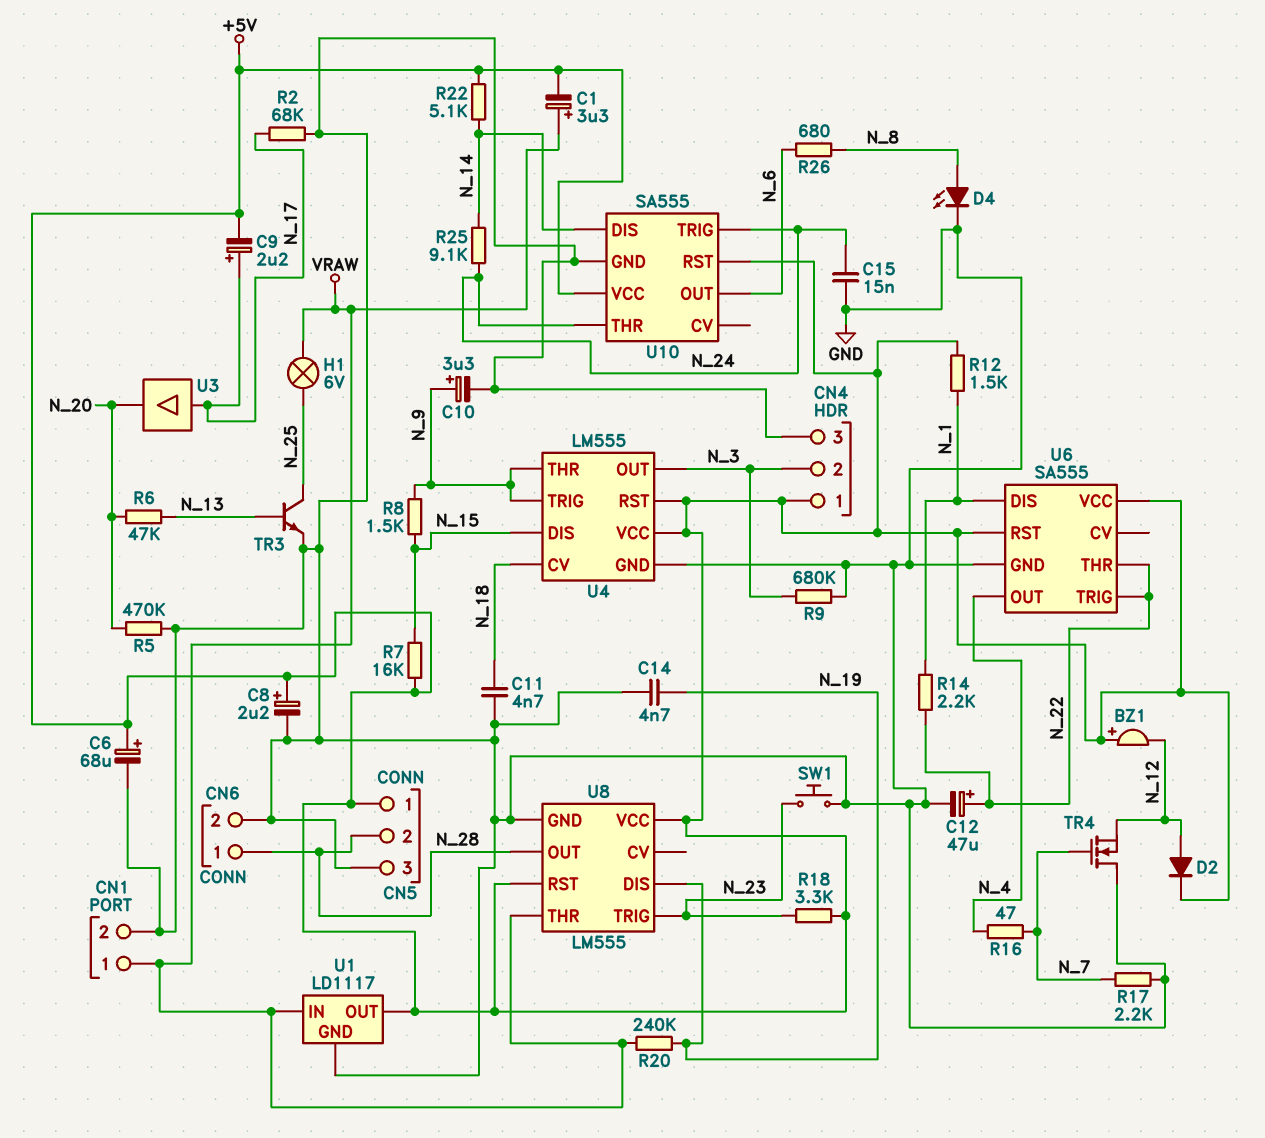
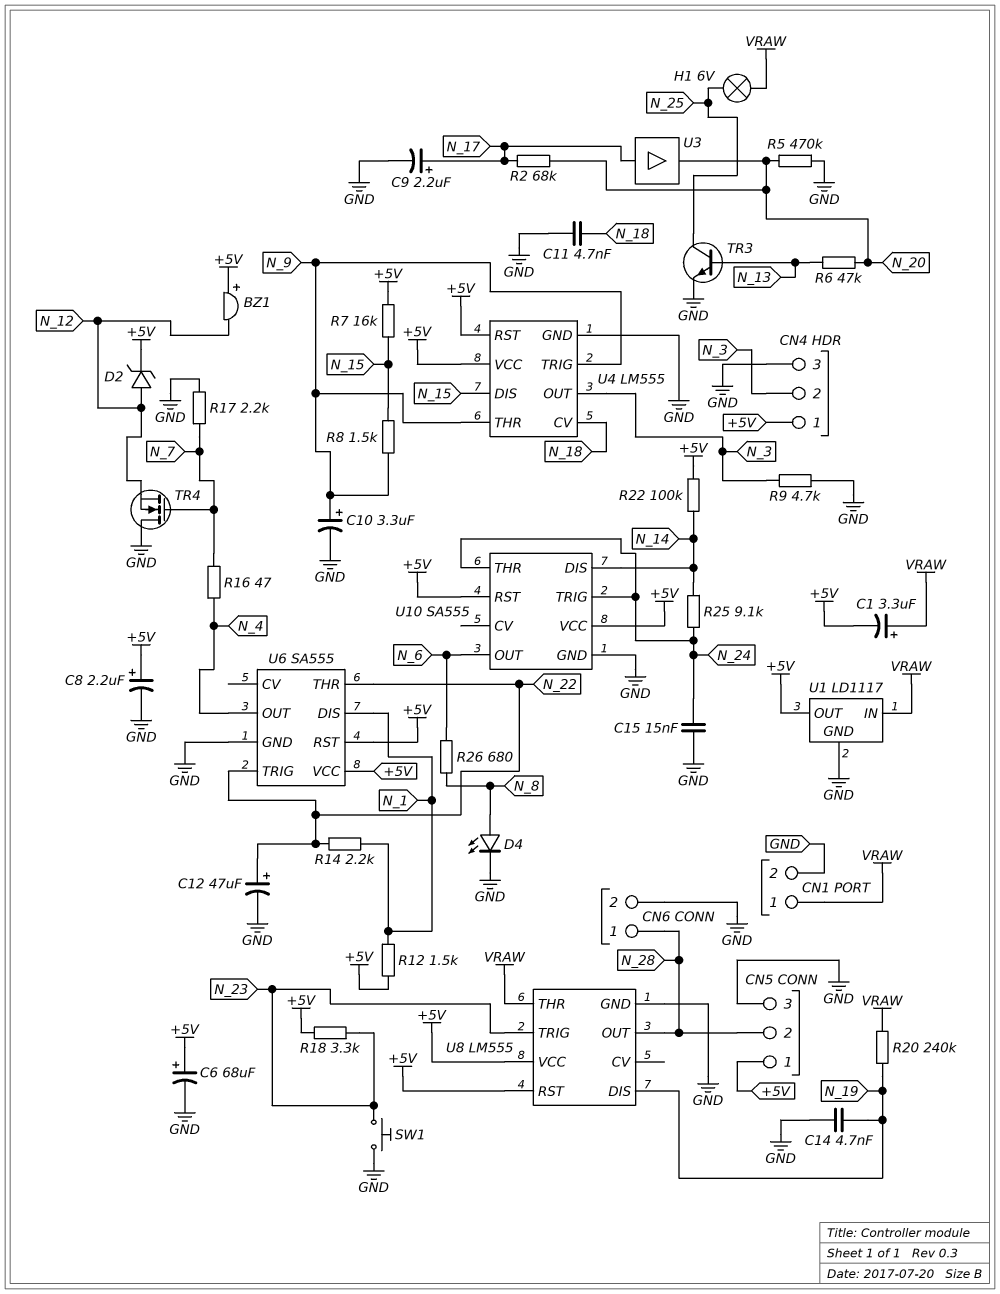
C9: 2.2uF (plus N_17, minus +5V) -> 2.2uF (plus N_17, minus GND)
D2: diode (A N_12, K +5V) -> zener (A N_12, K +5V)
R2: 68k (GND, N_17) -> 68k (N_17, N_20)
R9: 680k (GND, N_3) -> 4.7k (GND, N_3)
R22: 5.1k (+5V, N_14) -> 100k (+5V, N_14)

